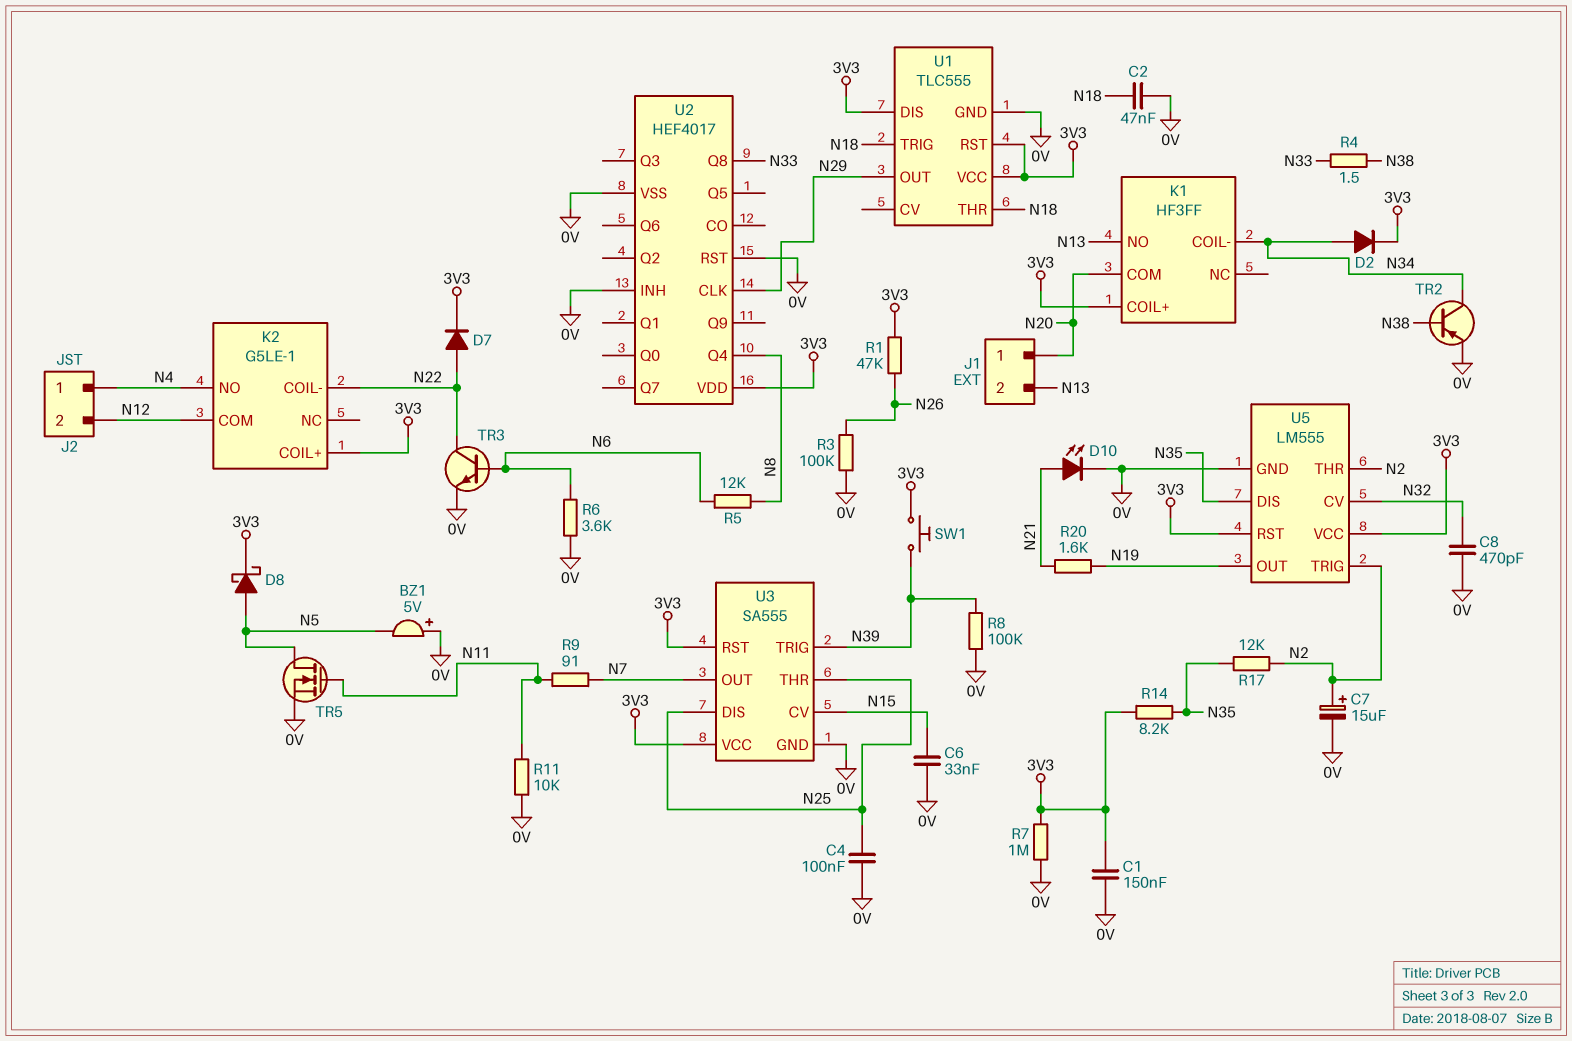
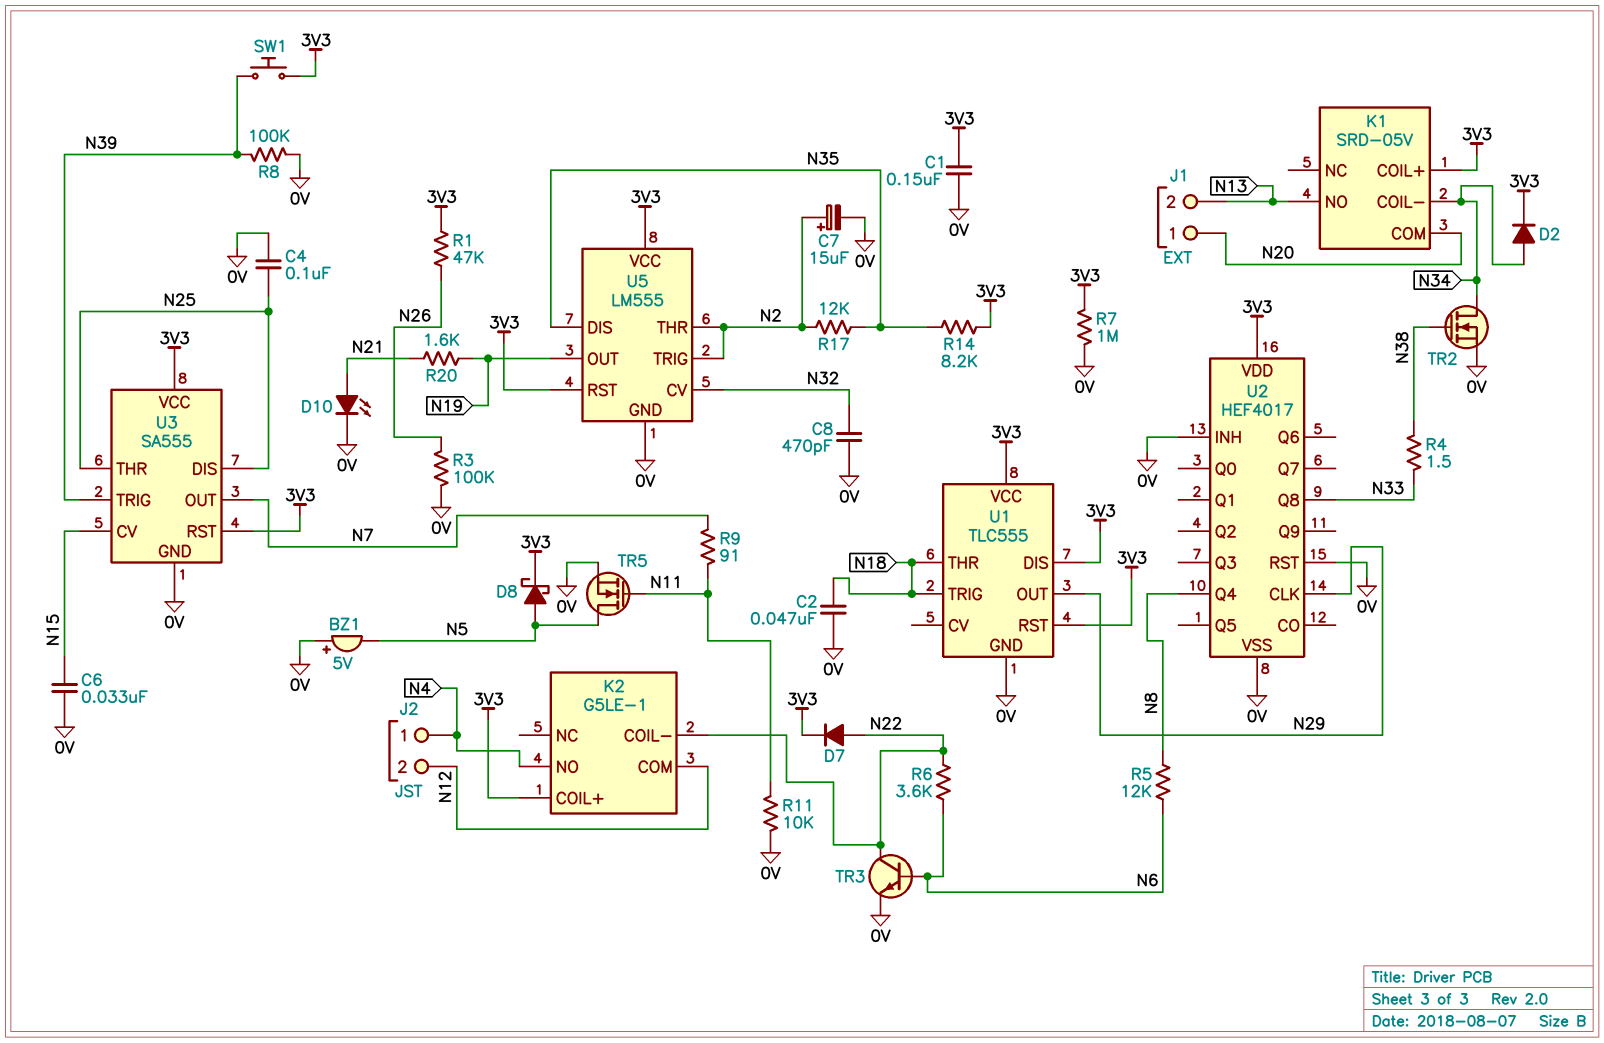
K1: HF3FF -> SRD-05V
R6: 3.6k (0V, N6) -> 3.6k (N6, N22)
TR2: PNP (B N38, C N34, E 0V) -> NMOS (G N38, D N34, S 0V)

